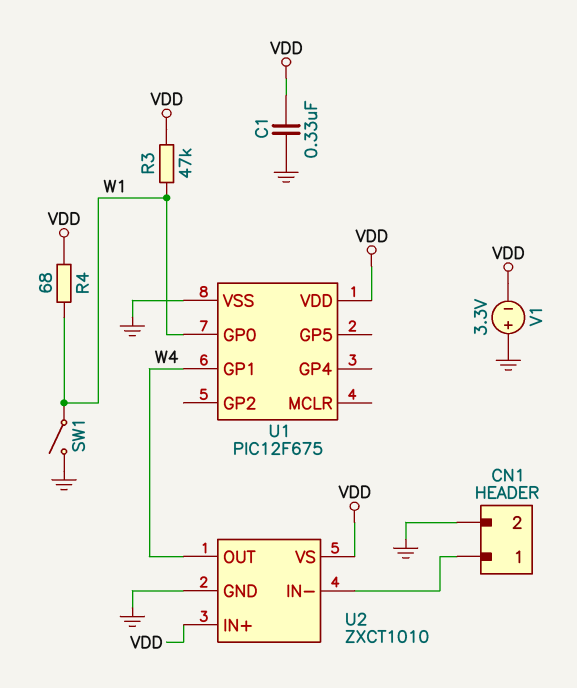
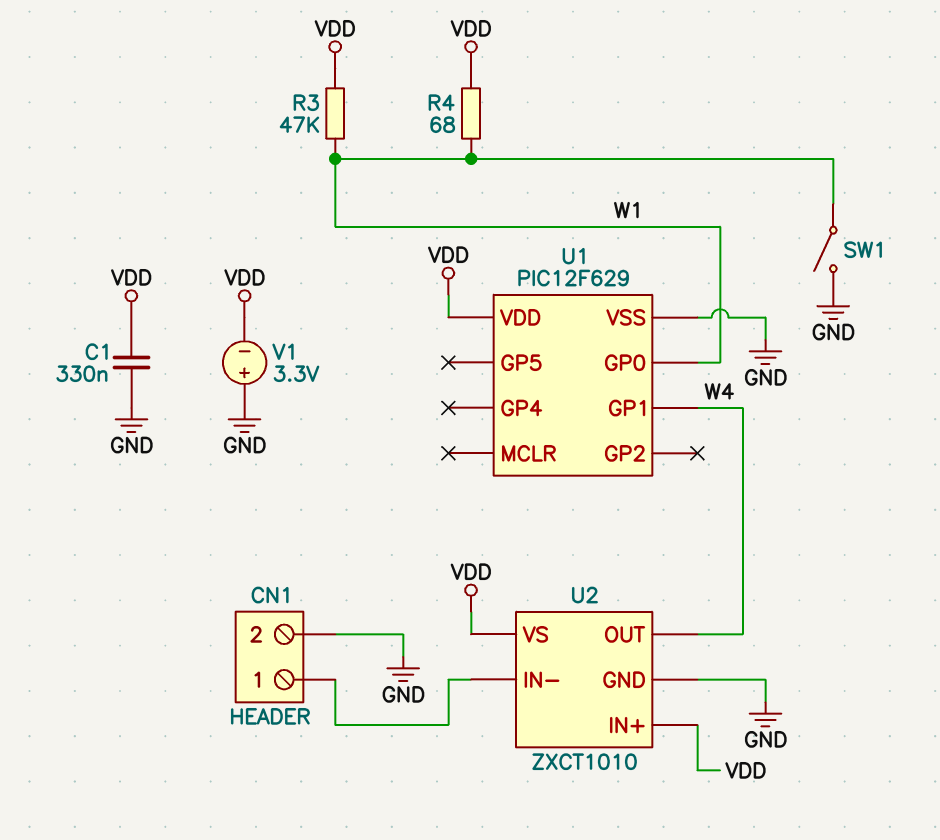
U1: PIC12F675 -> PIC12F629

